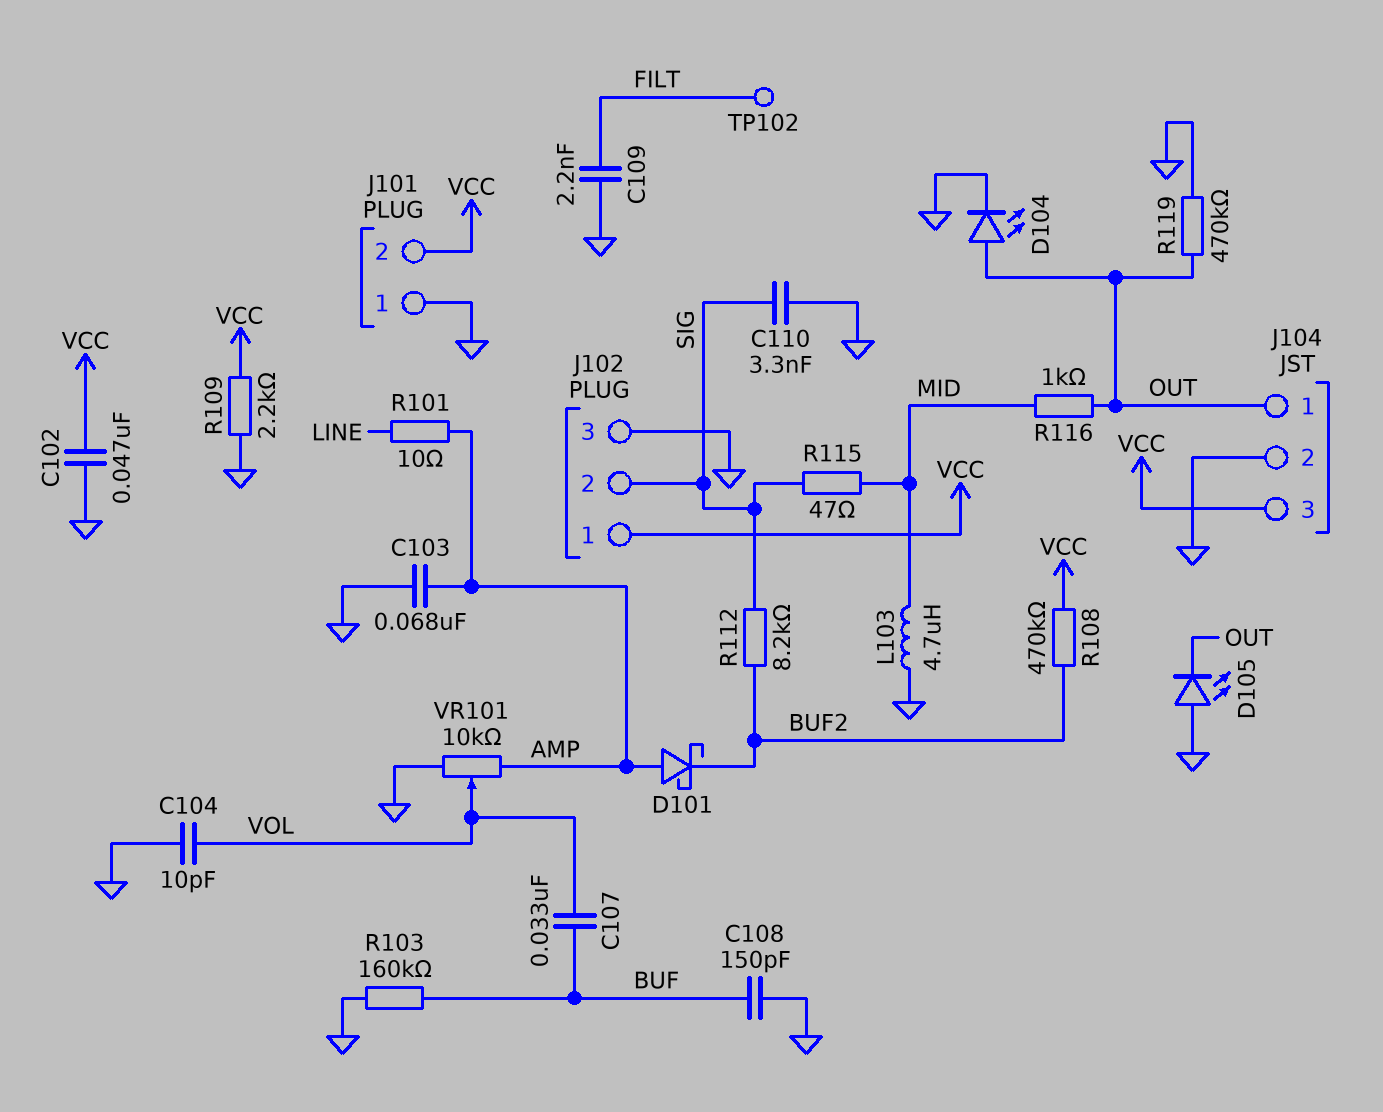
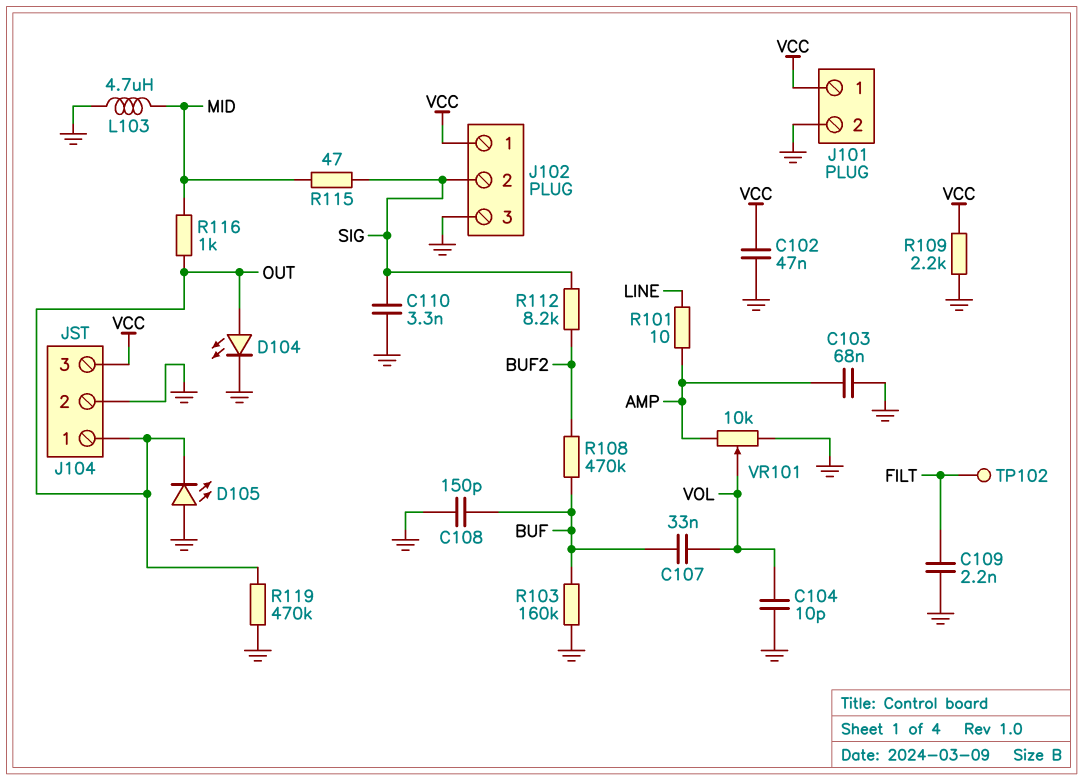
D101: schottky (A AMP, K BUF2) -> none
J101 pin 1: GND -> VCC
J101 pin 2: VCC -> GND
R108: 470k (BUF2, VCC) -> 470k (BUF, BUF2)

